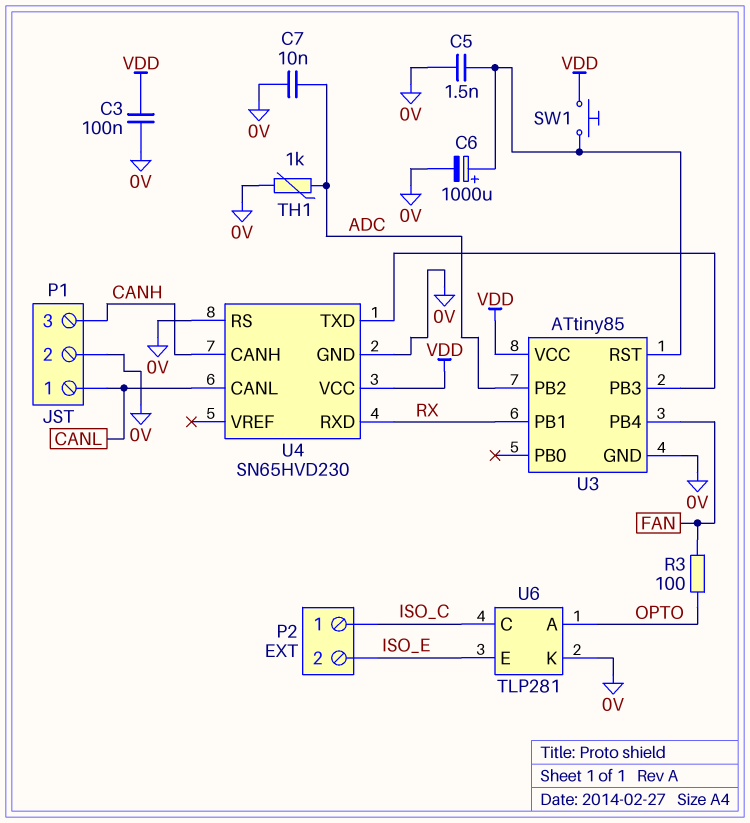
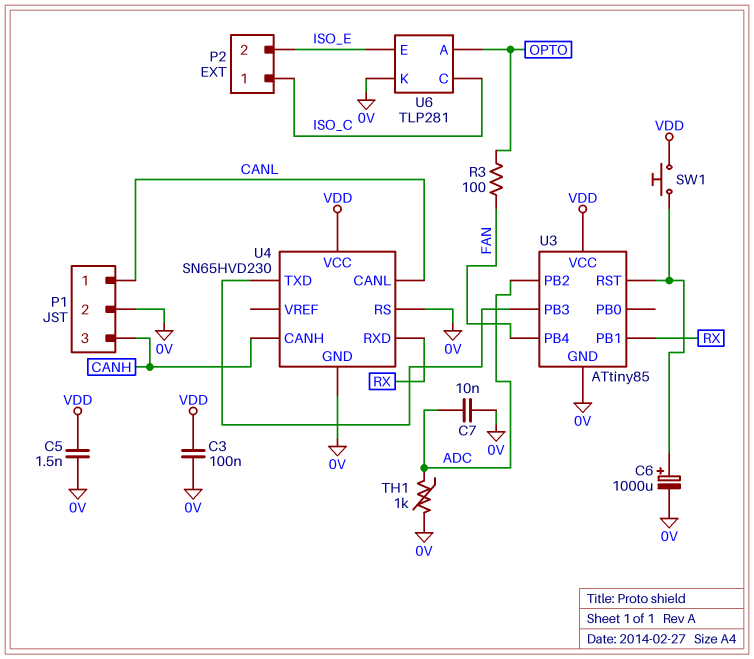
C5: 1.5nF (0V, U3/RST) -> 1.5nF (0V, VDD)

